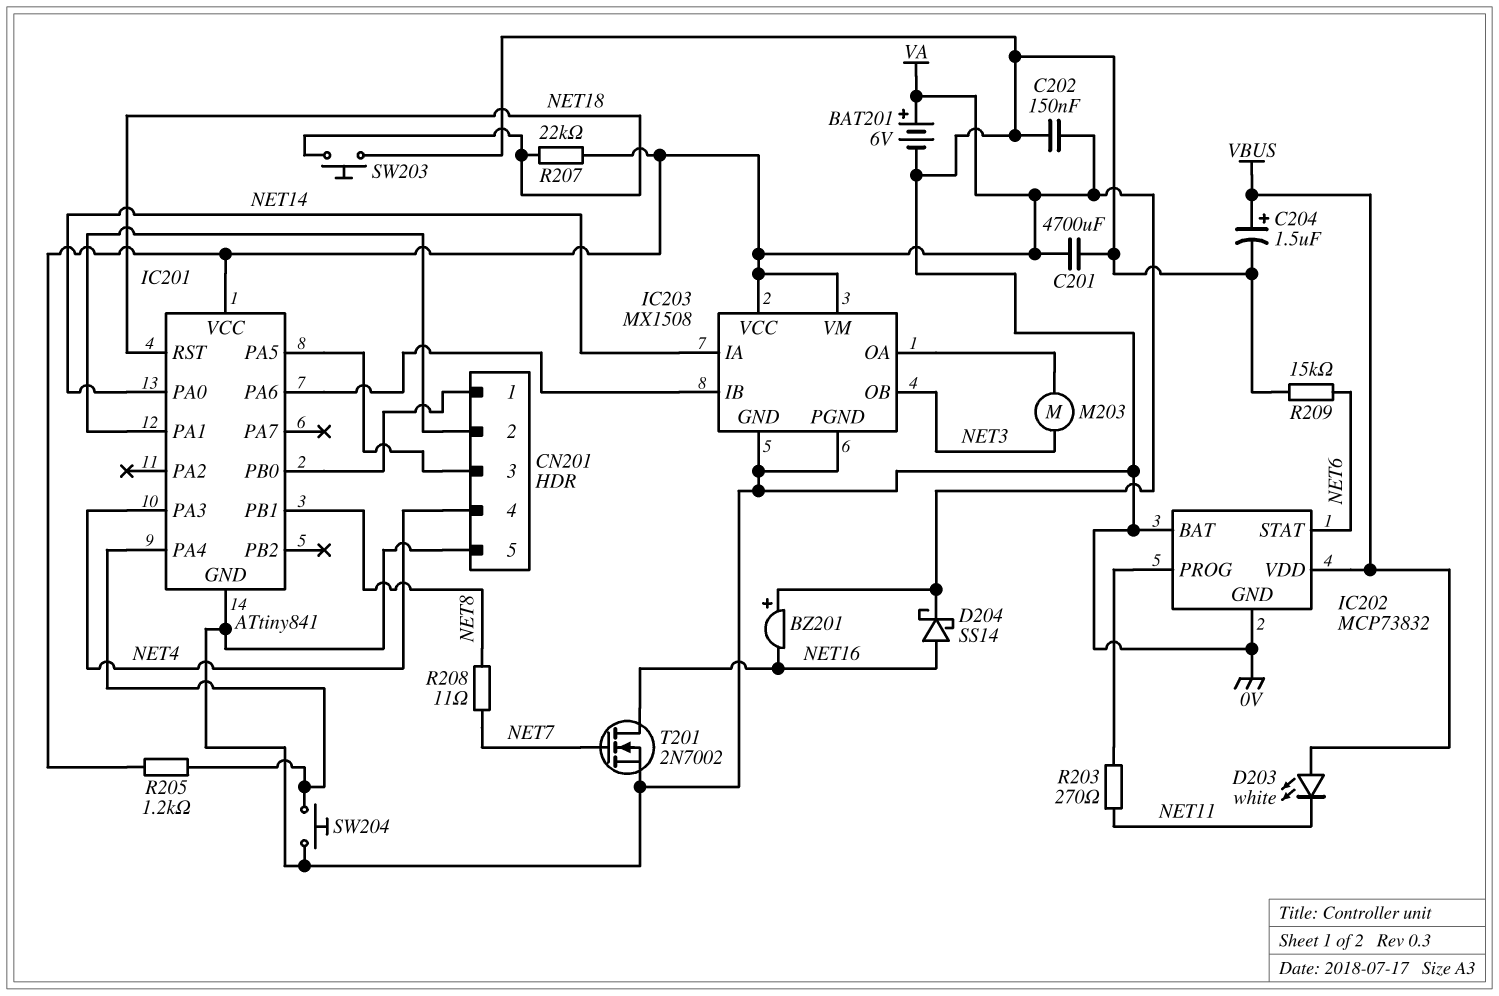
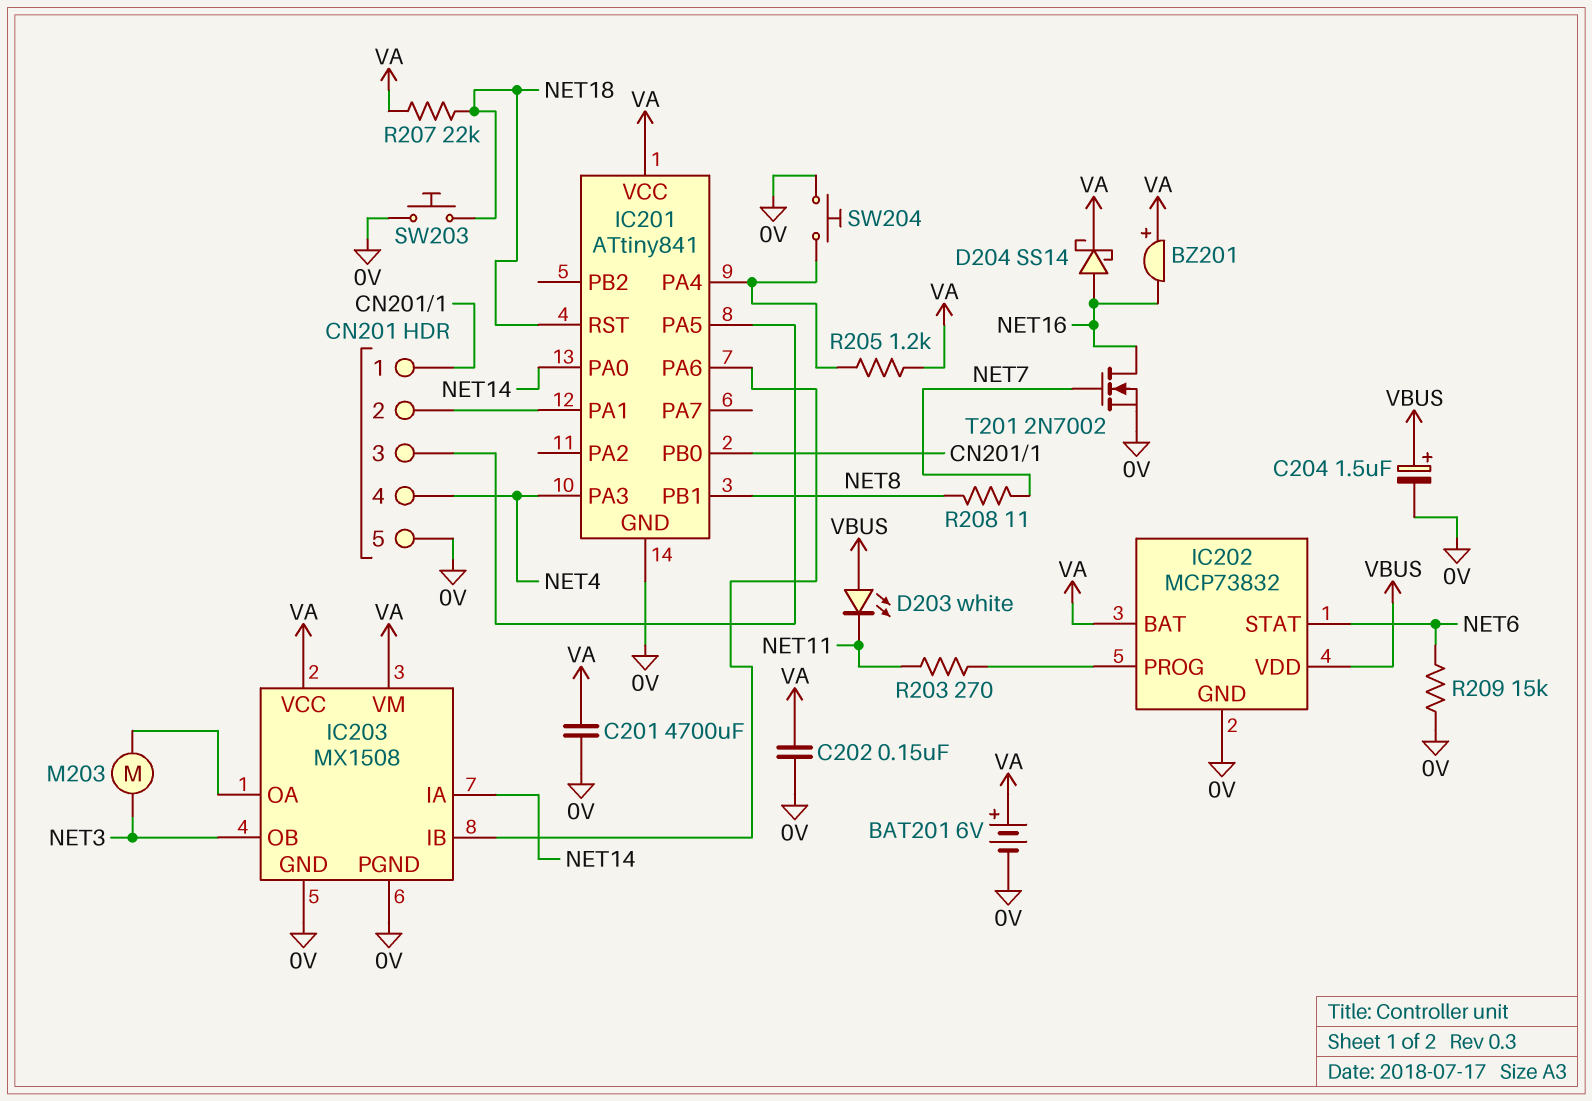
IC202 pin BAT: 0V -> VA

